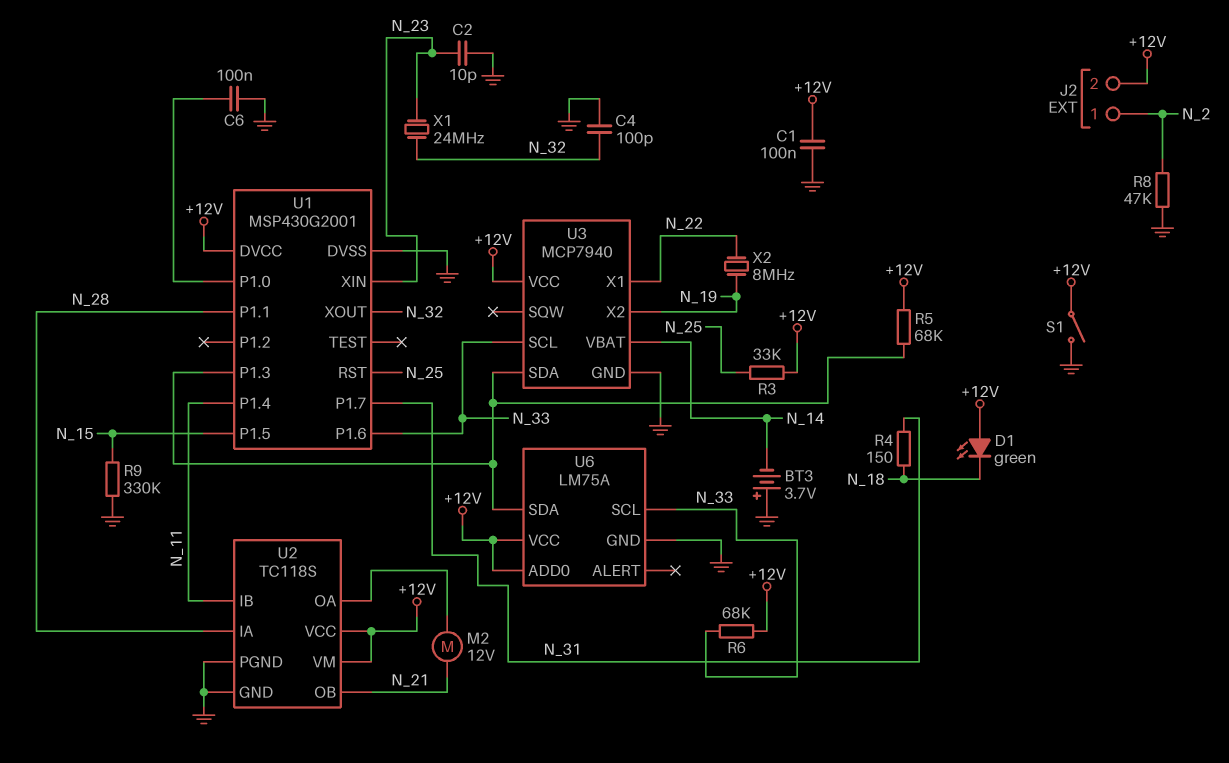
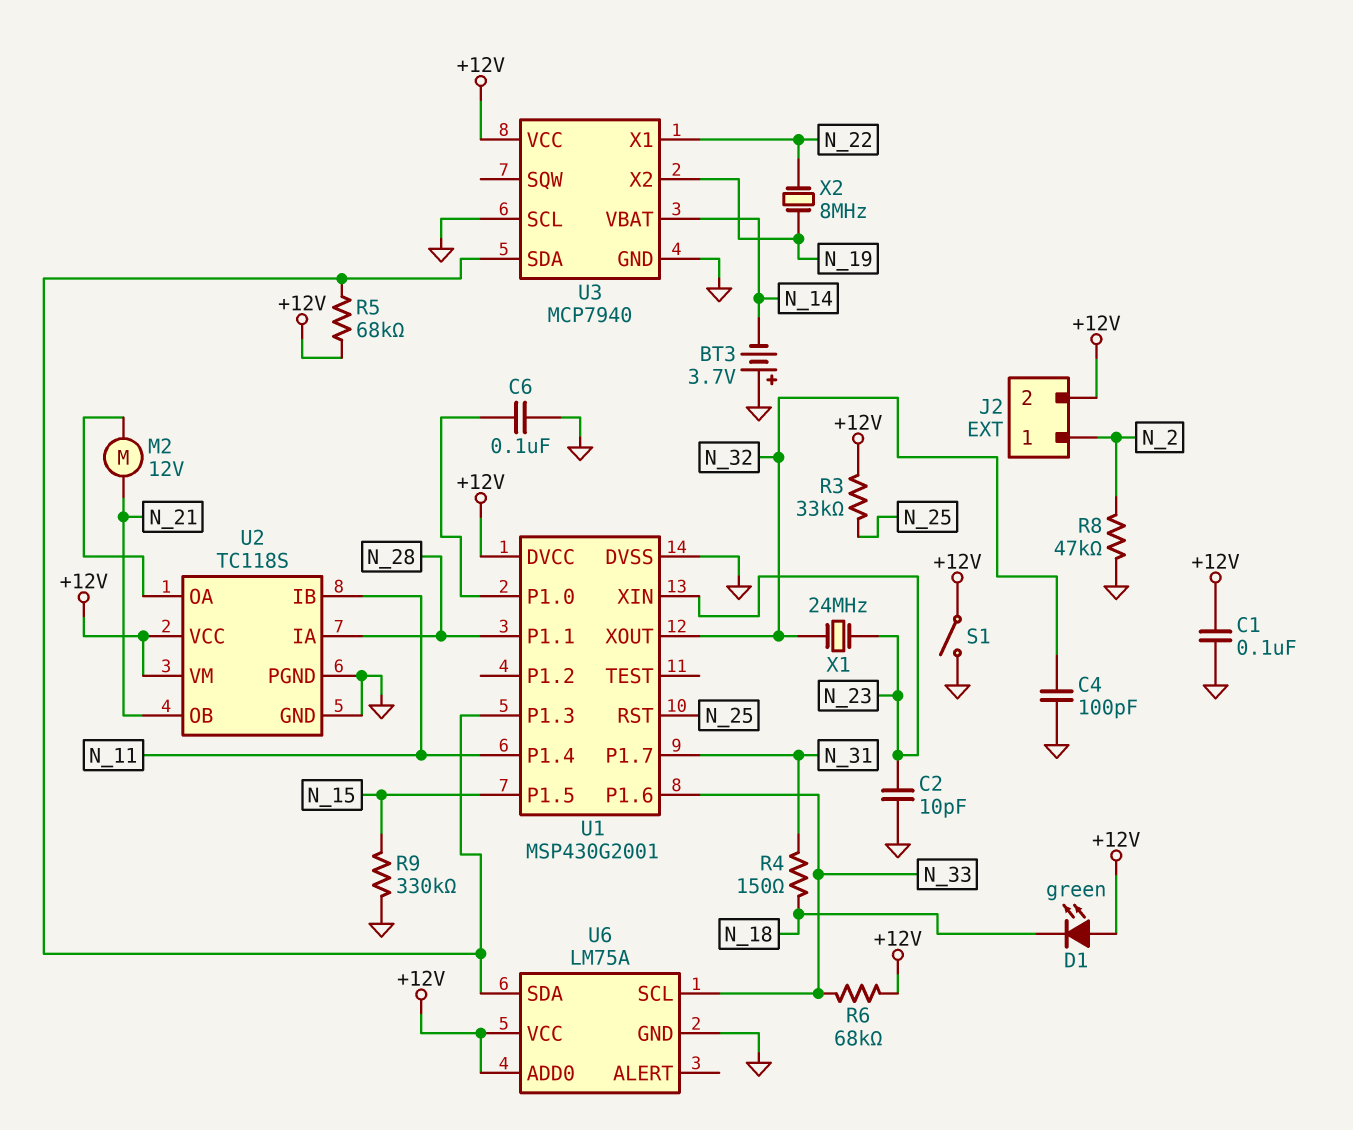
U3 pin SCL: N_33 -> GND

